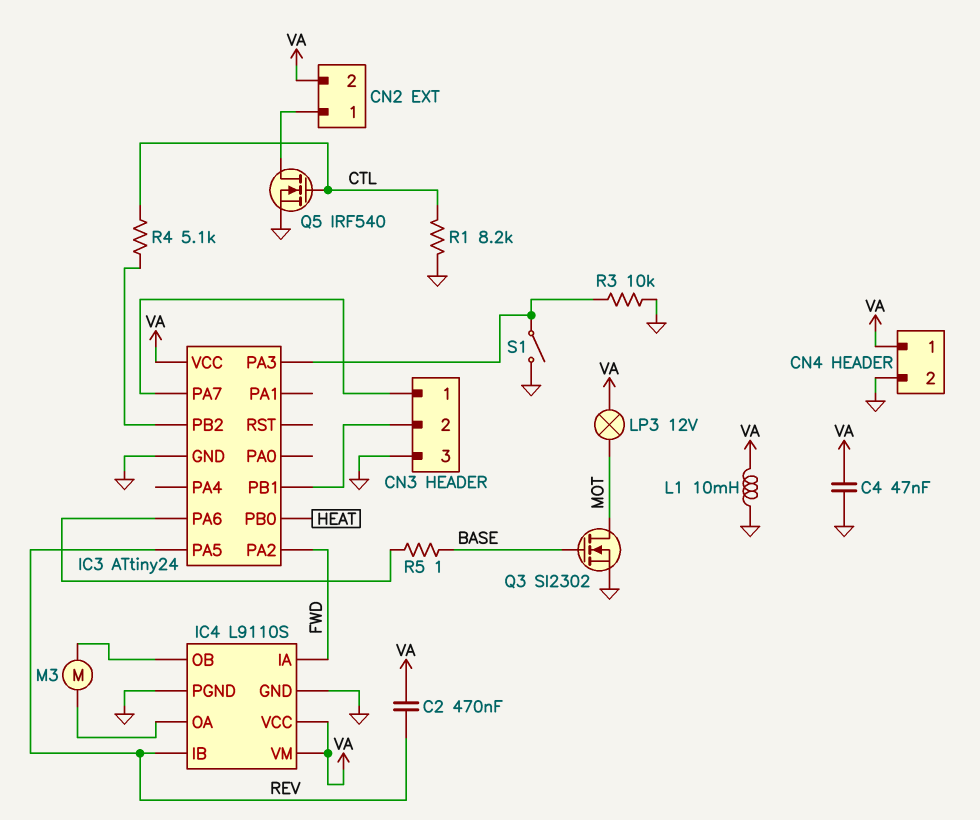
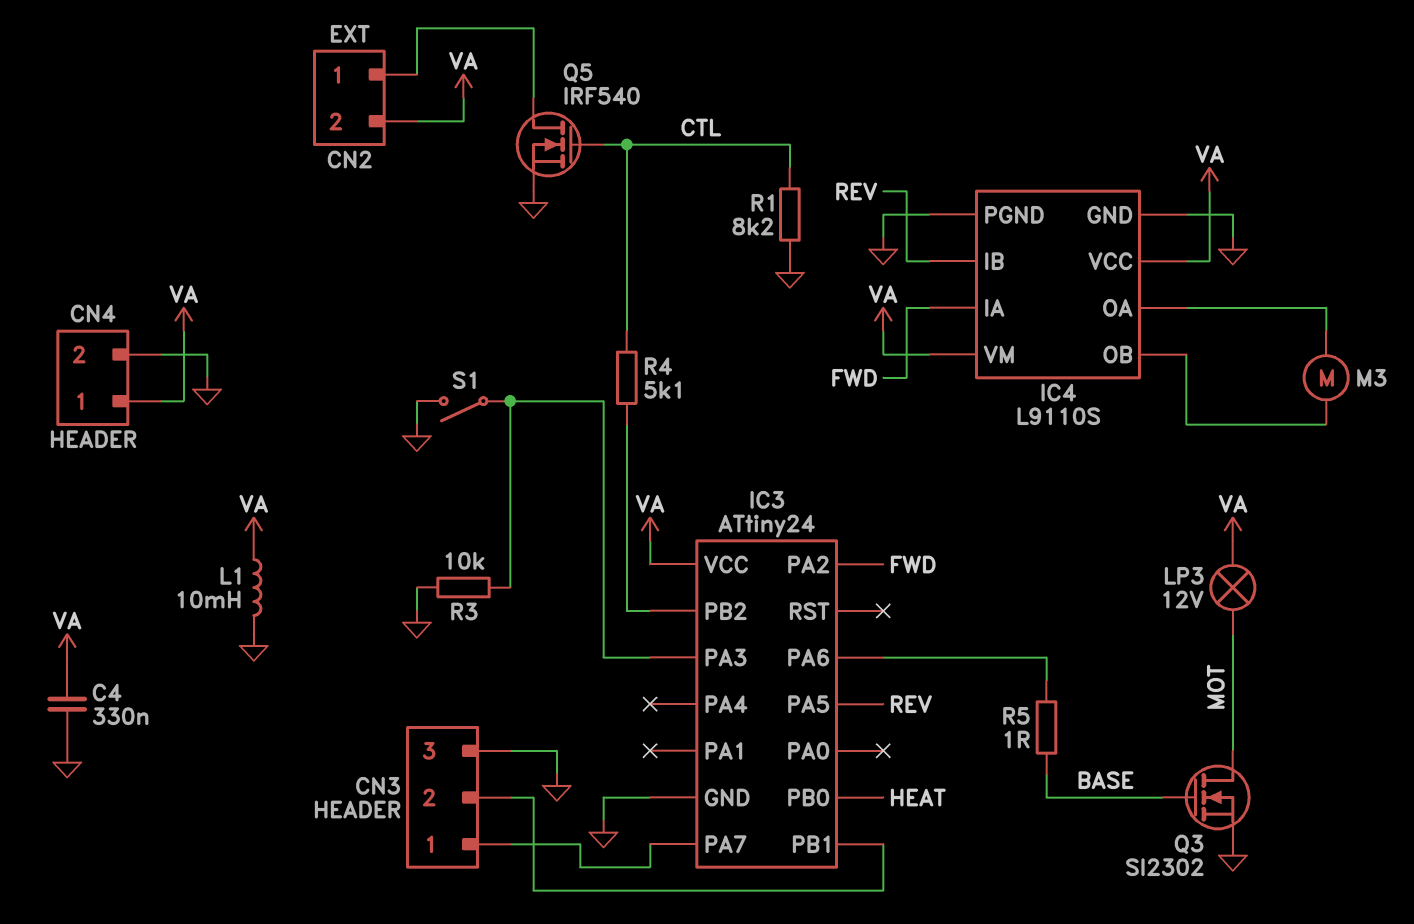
C2: 470nF (REV, VA) -> none
C4: 47nF (GND, VA) -> 330nF (GND, VA)

